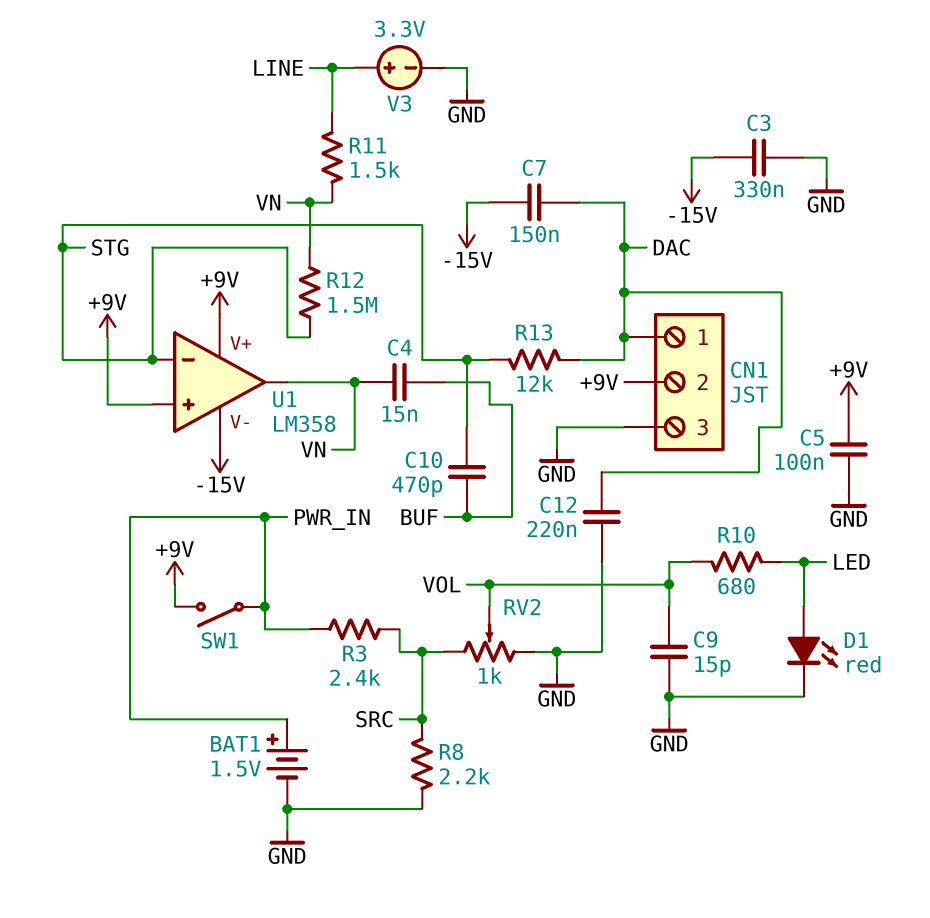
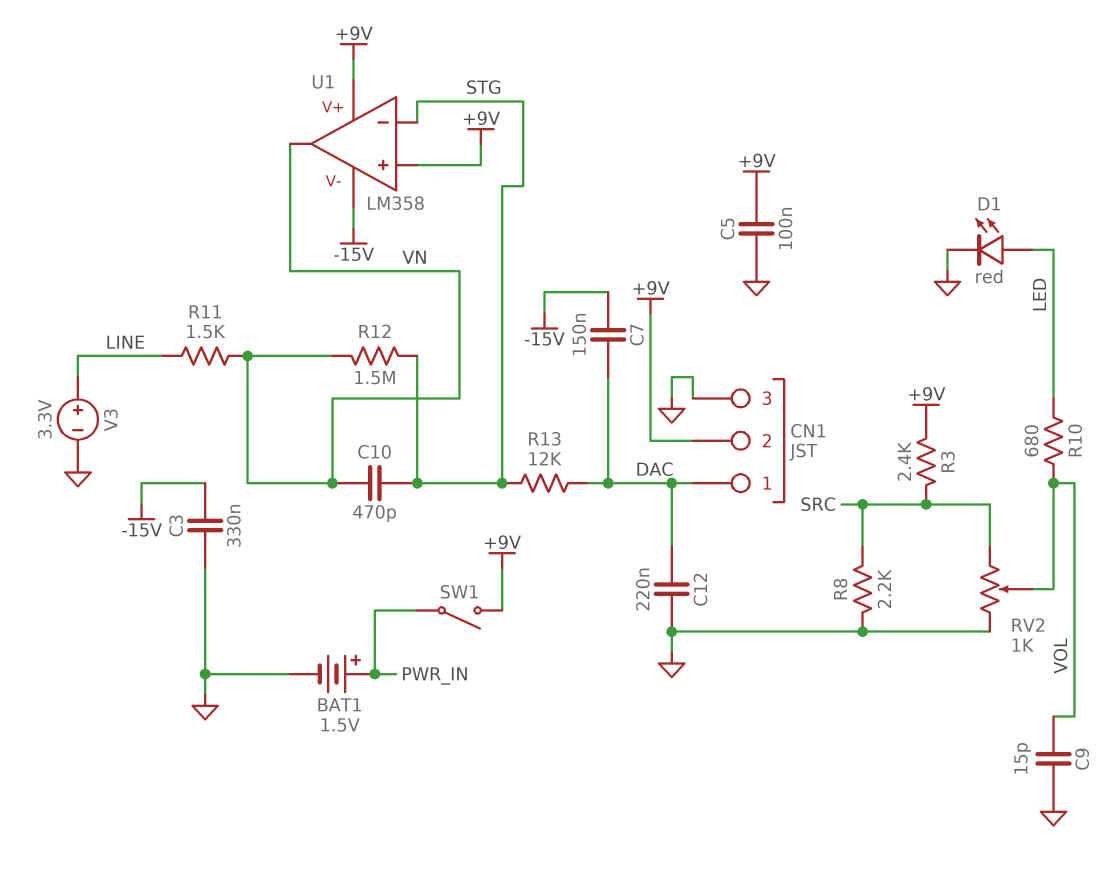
C4: 15nF (BUF, VN) -> none
C10: 470pF (BUF, STG) -> 470pF (STG, VN)
R3: 2.4k (PWR_IN, SRC) -> 2.4k (+9V, SRC)

